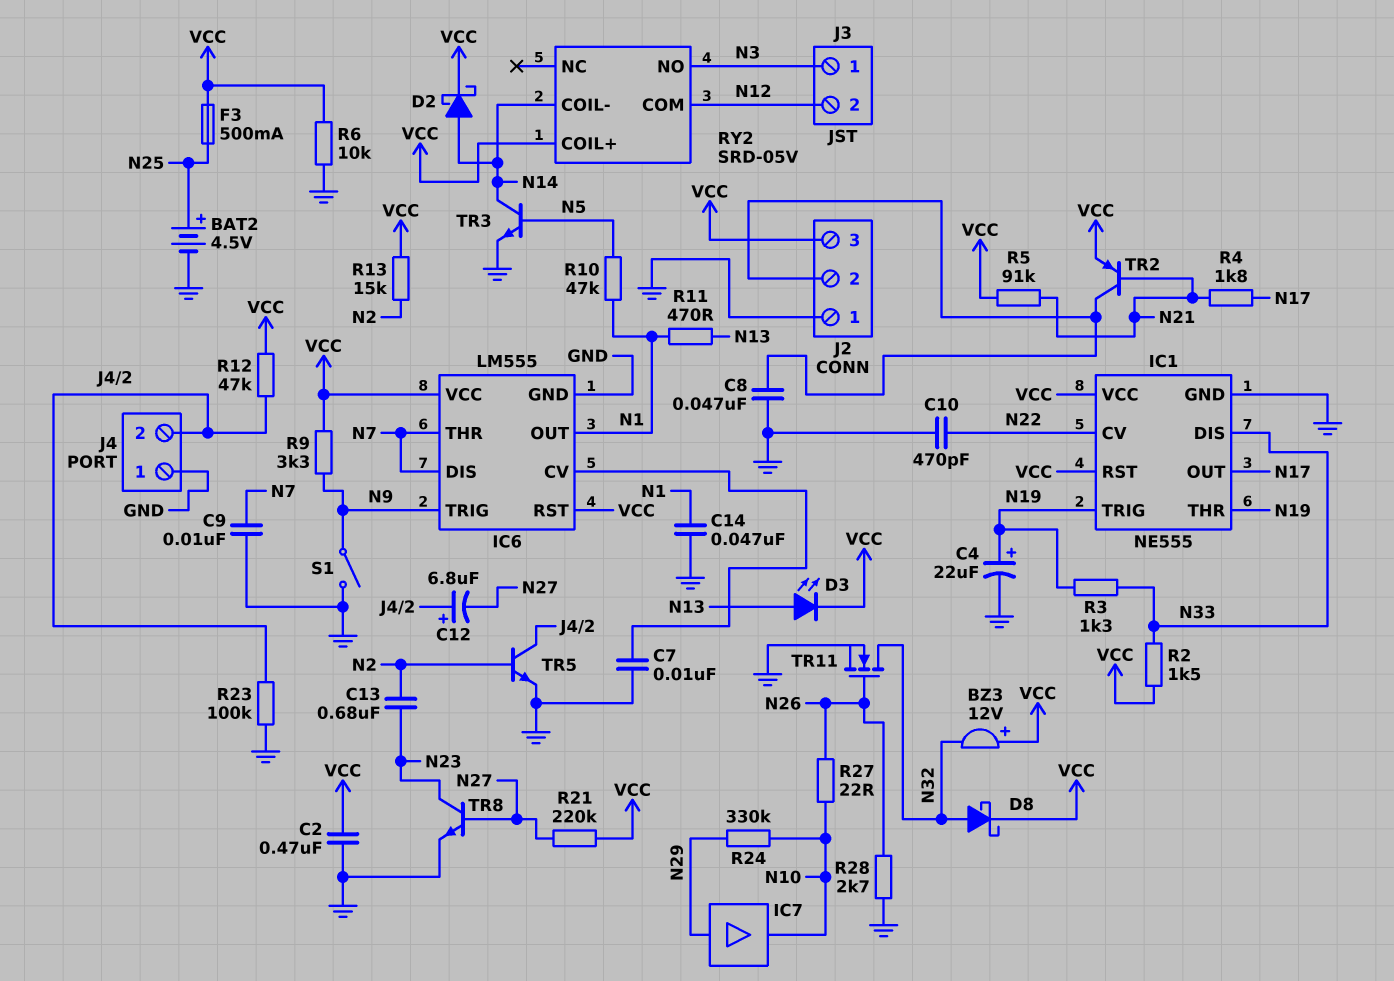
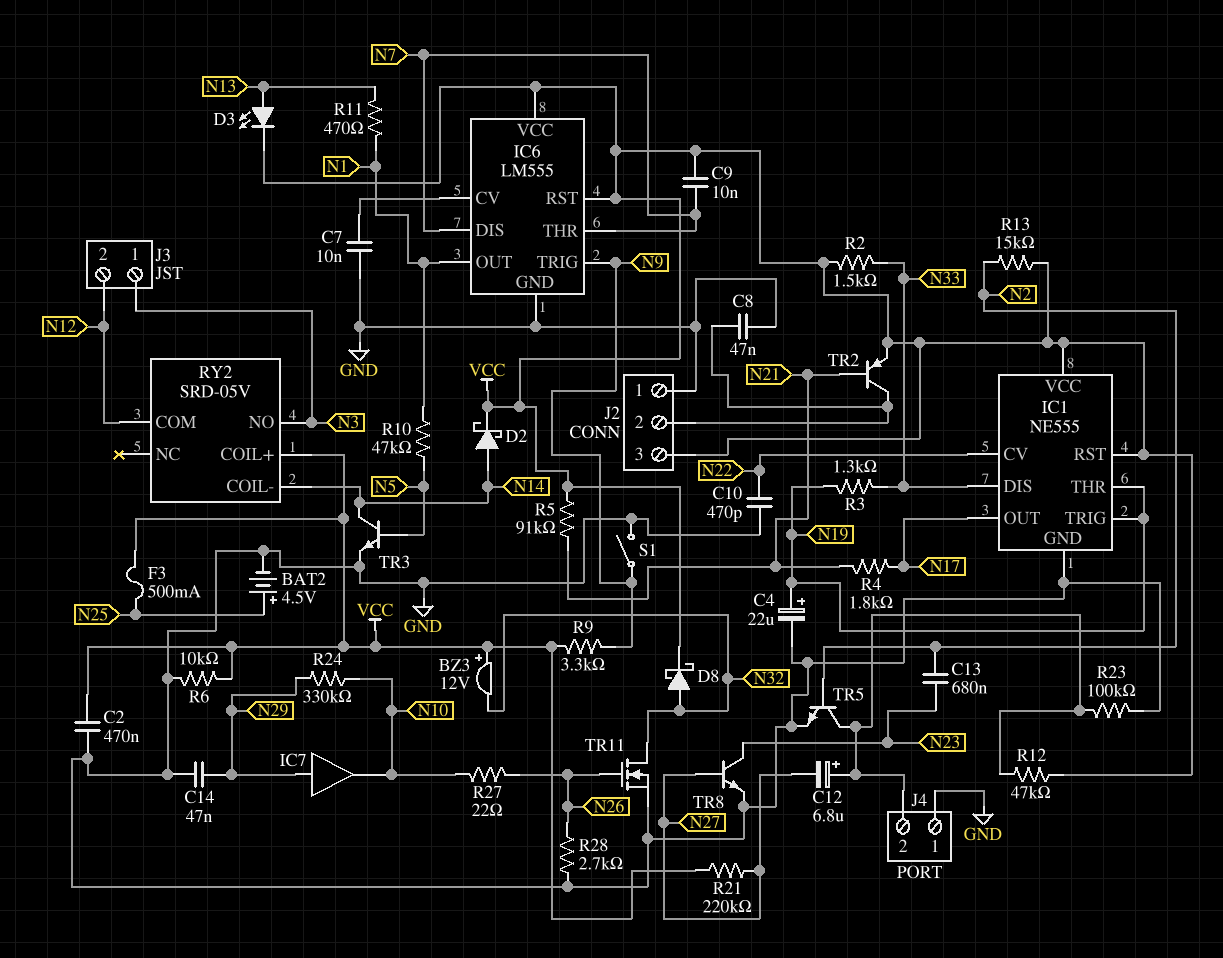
C9: 10nF (GND, N7) -> 10nF (N7, VCC)
C14: 47nF (GND, N1) -> 47nF (GND, N29)

